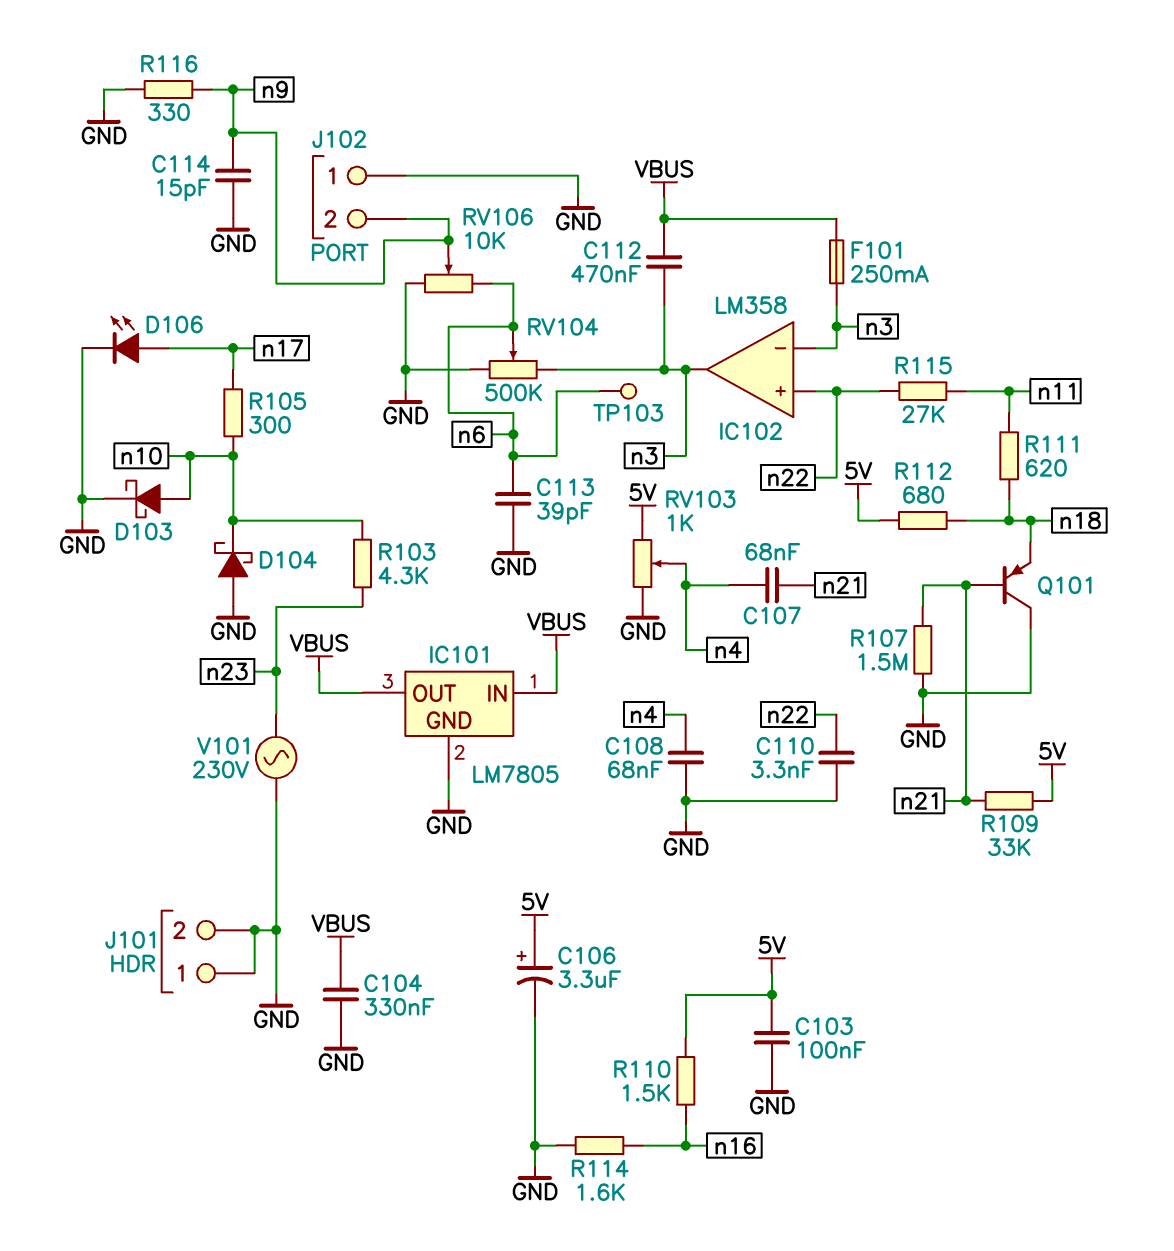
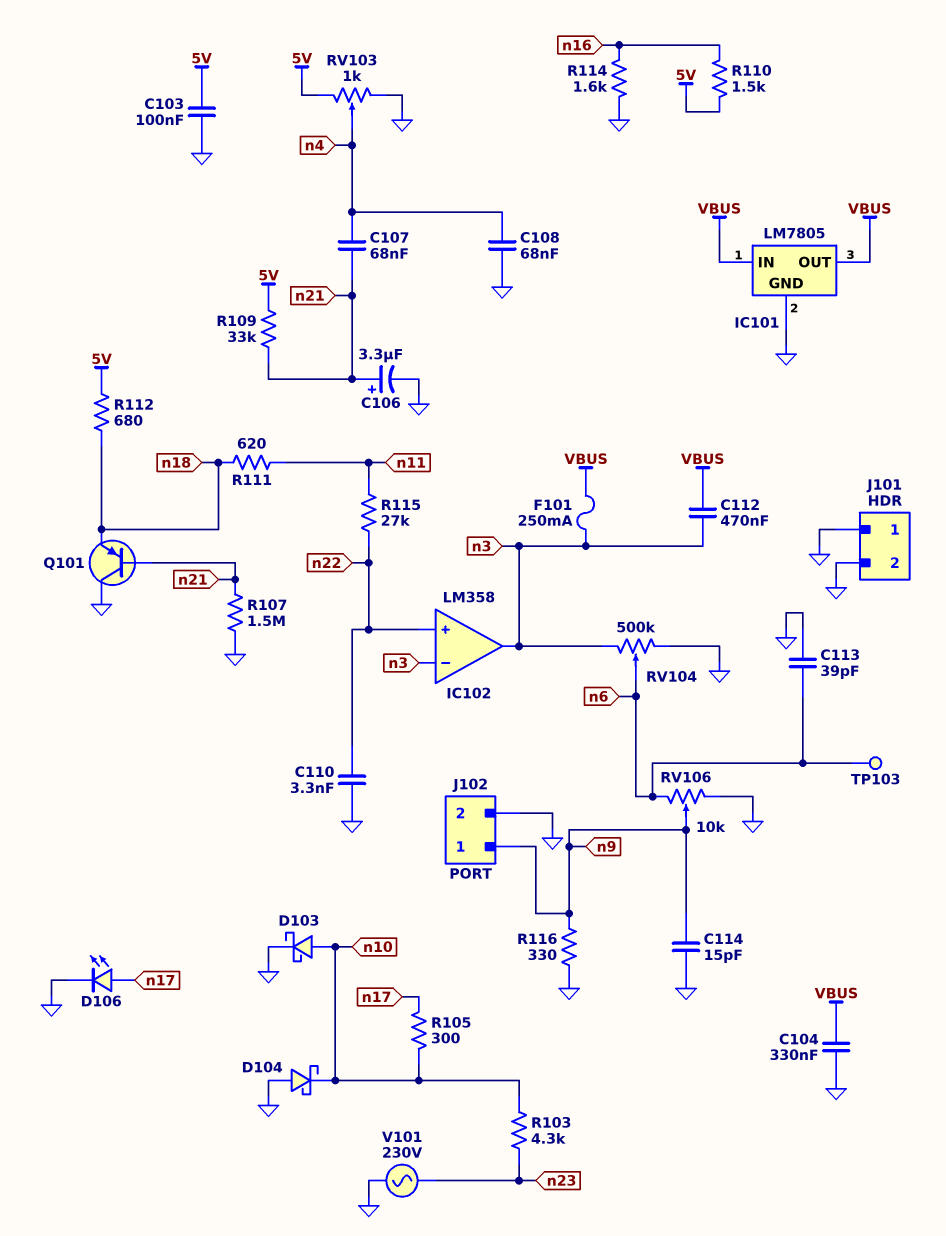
C106: 3.3uF (plus 5V, minus GND) -> 3.3uF (plus n21, minus GND)
J102 pin 1: GND -> n9
J102 pin 2: n9 -> GND

